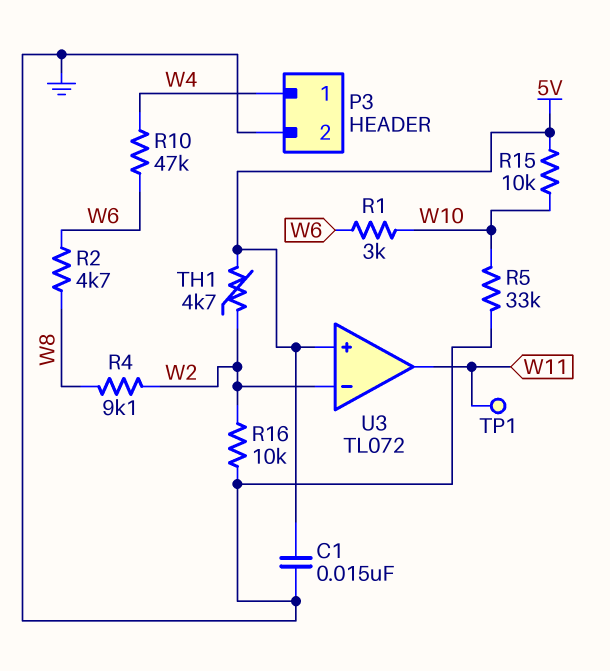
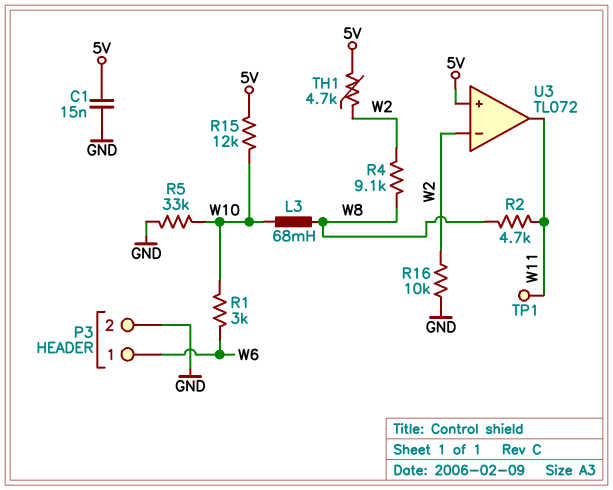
L3: none -> 68mH (W8, W10)
P3 pin 1: W4 -> W6
R2: 4.7k (W6, W8) -> 4.7k (W8, W11)
R10: 47k (W4, W6) -> none
R15: 10k (5V, W10) -> 12k (5V, W10)

